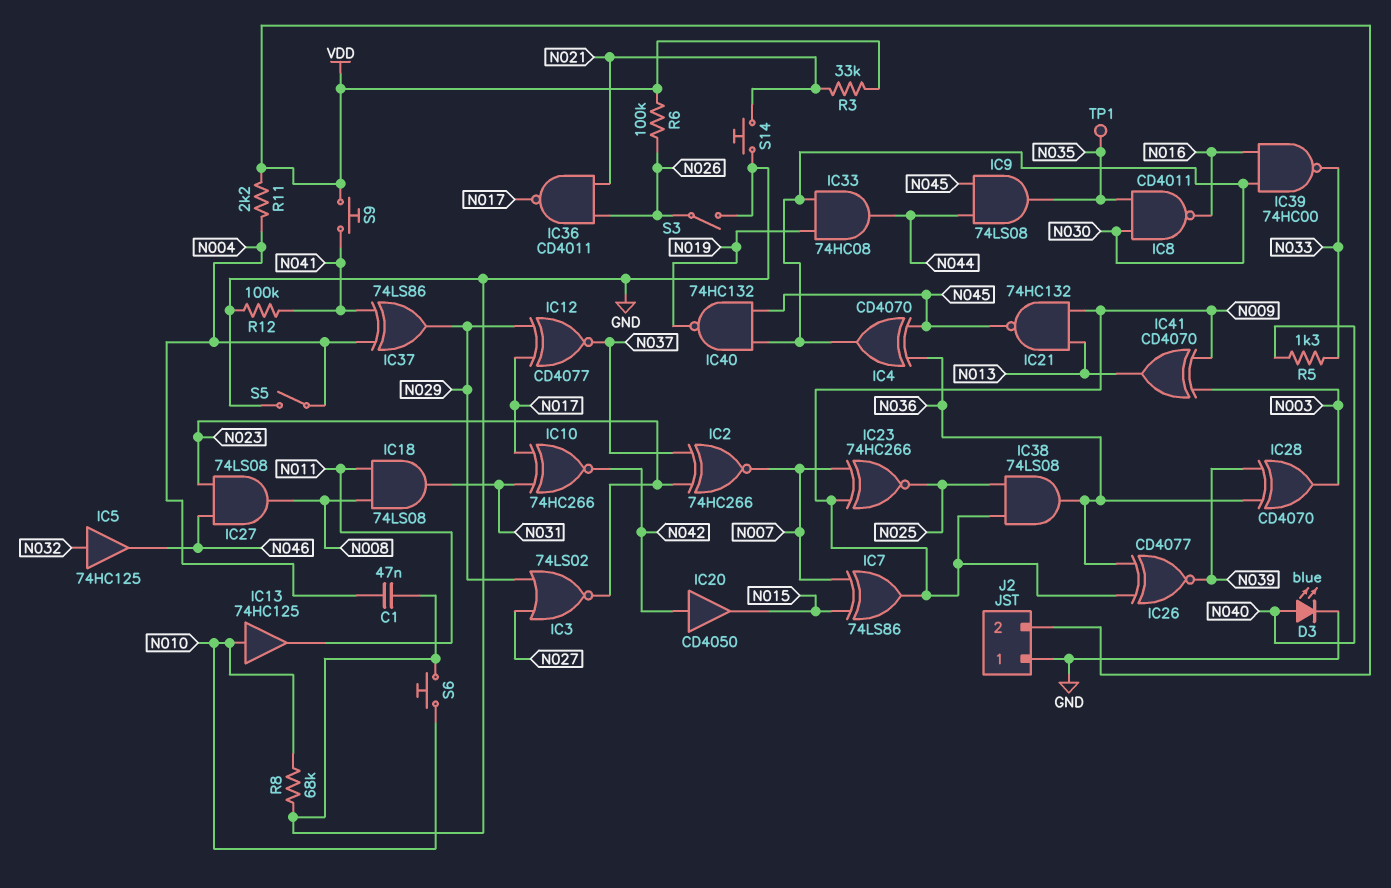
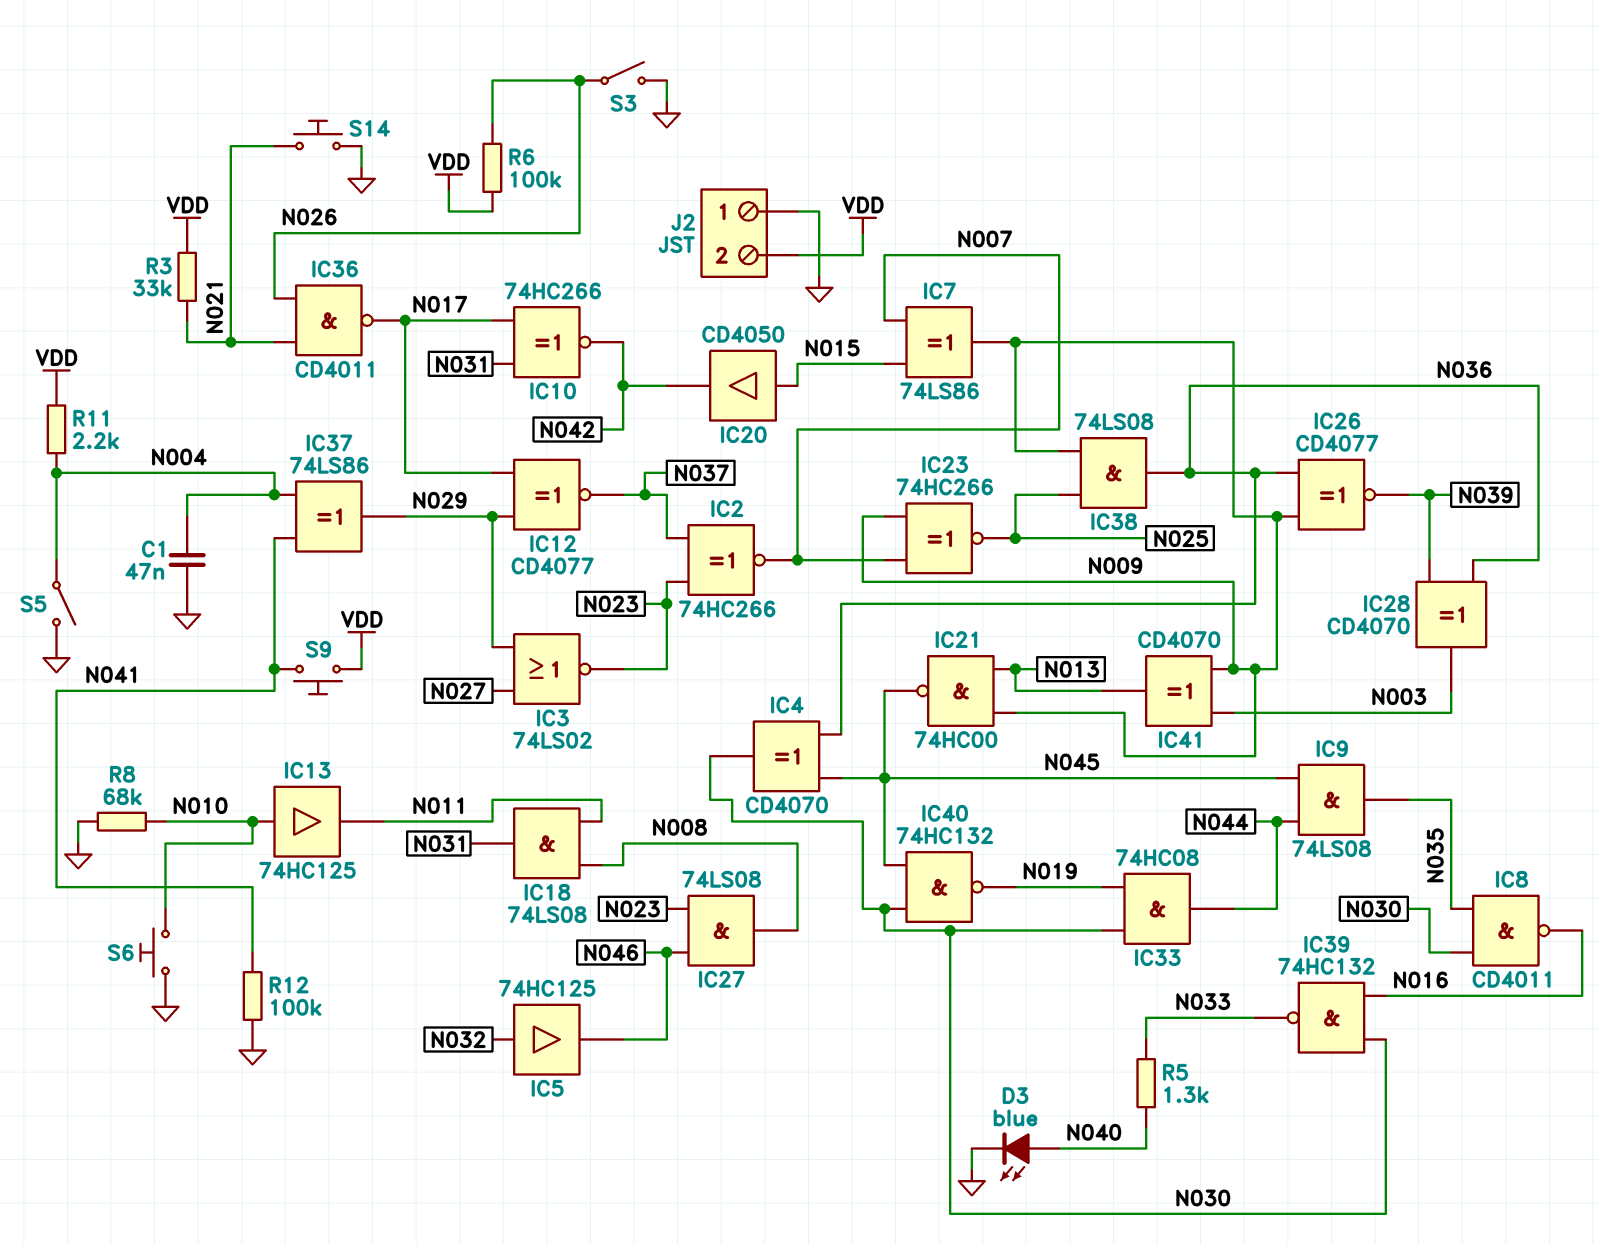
IC20: buffer CD4050 (in N042, out N015) -> buffer CD4050 (in N015, out N042)
IC21: NAND 74HC132 (in N009, in N013, out N045) -> NAND 74HC00 (in N009, in N013, out N045)
IC39: NAND 74HC00 (in N016, in N030, out N033) -> NAND 74HC132 (in N016, in N030, out N033)
TP1: test point (N035) -> none

